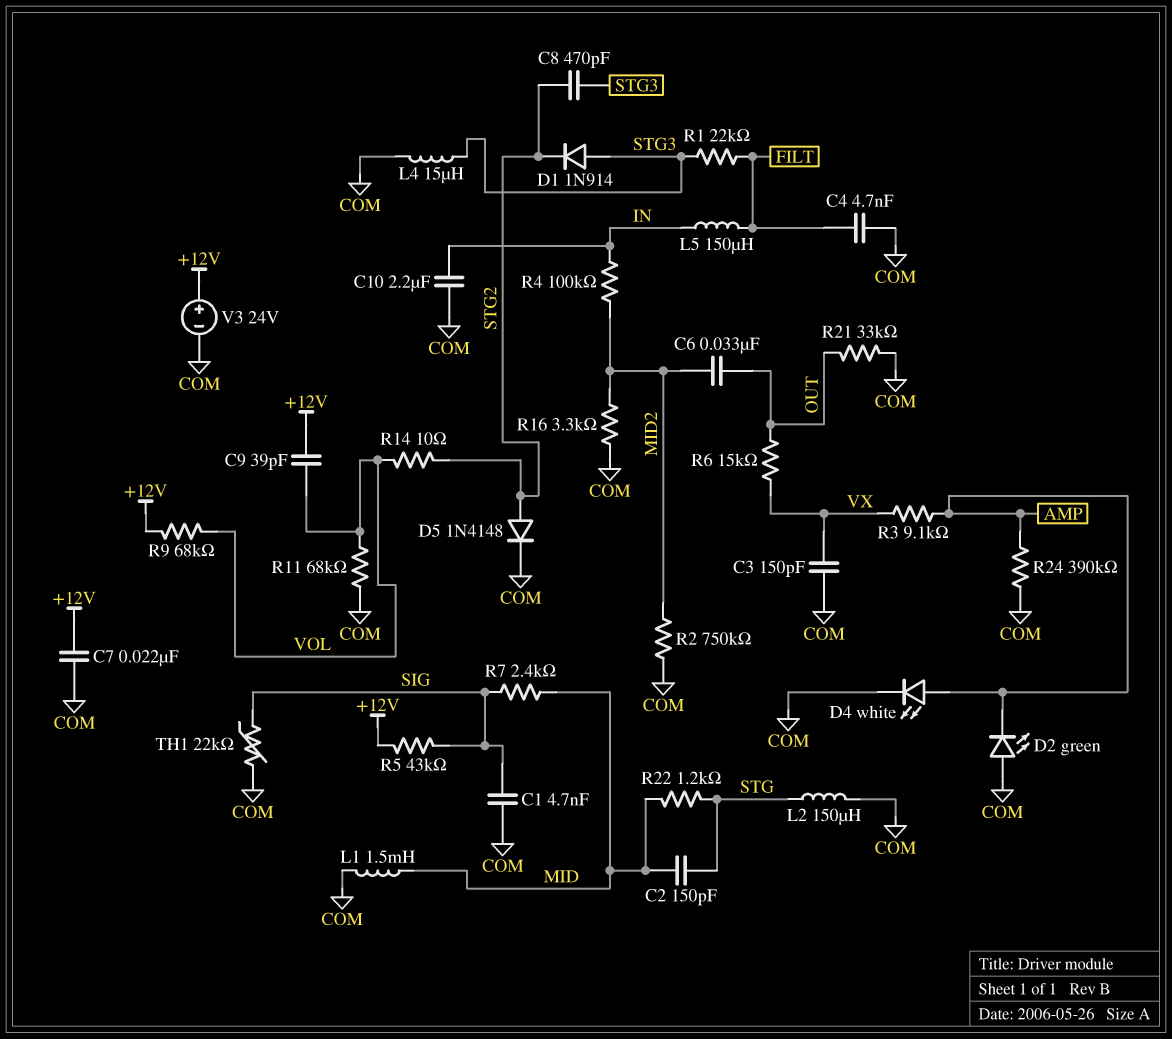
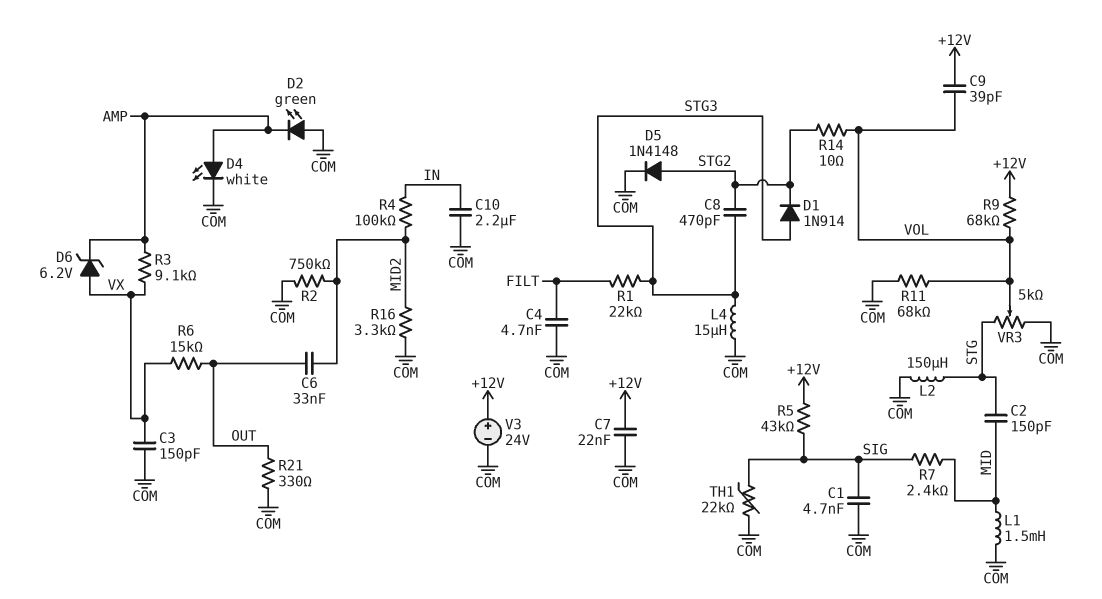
D6: none -> zener 6.2V (A VX, K AMP)
L5: 150uH (FILT, IN) -> none
R21: 33k (COM, OUT) -> 330 (COM, OUT)
R22: 1.2k (MID, STG) -> none
R24: 390k (AMP, COM) -> none
VR3: none -> 5k (COM, STG, wiper VOL)

